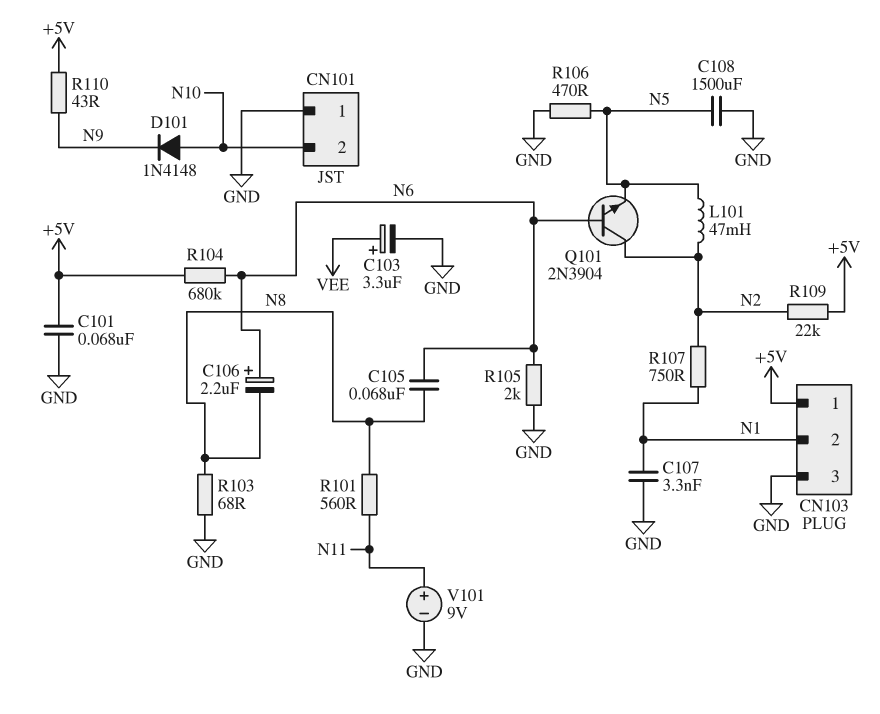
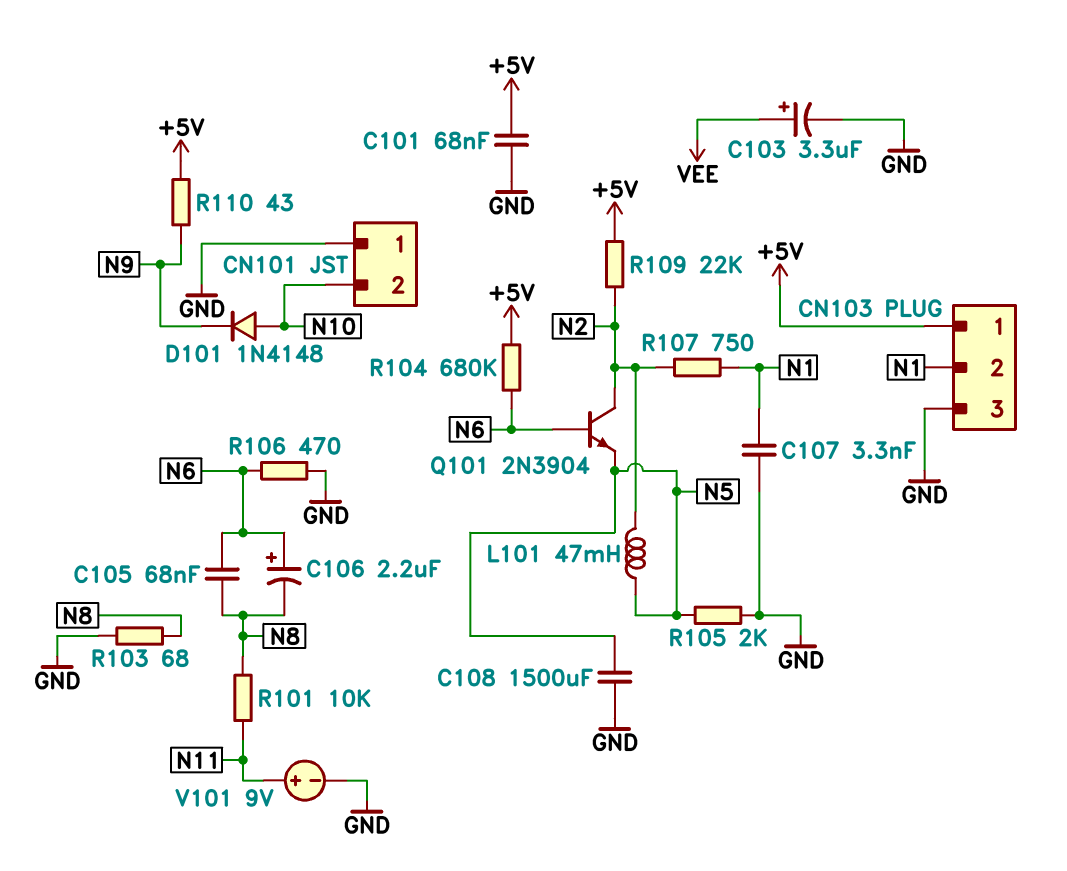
R101: 560 (N8, N11) -> 10k (N8, N11)
R105: 2k (GND, N6) -> 2k (GND, N5)
R106: 470 (GND, N5) -> 470 (GND, N6)

